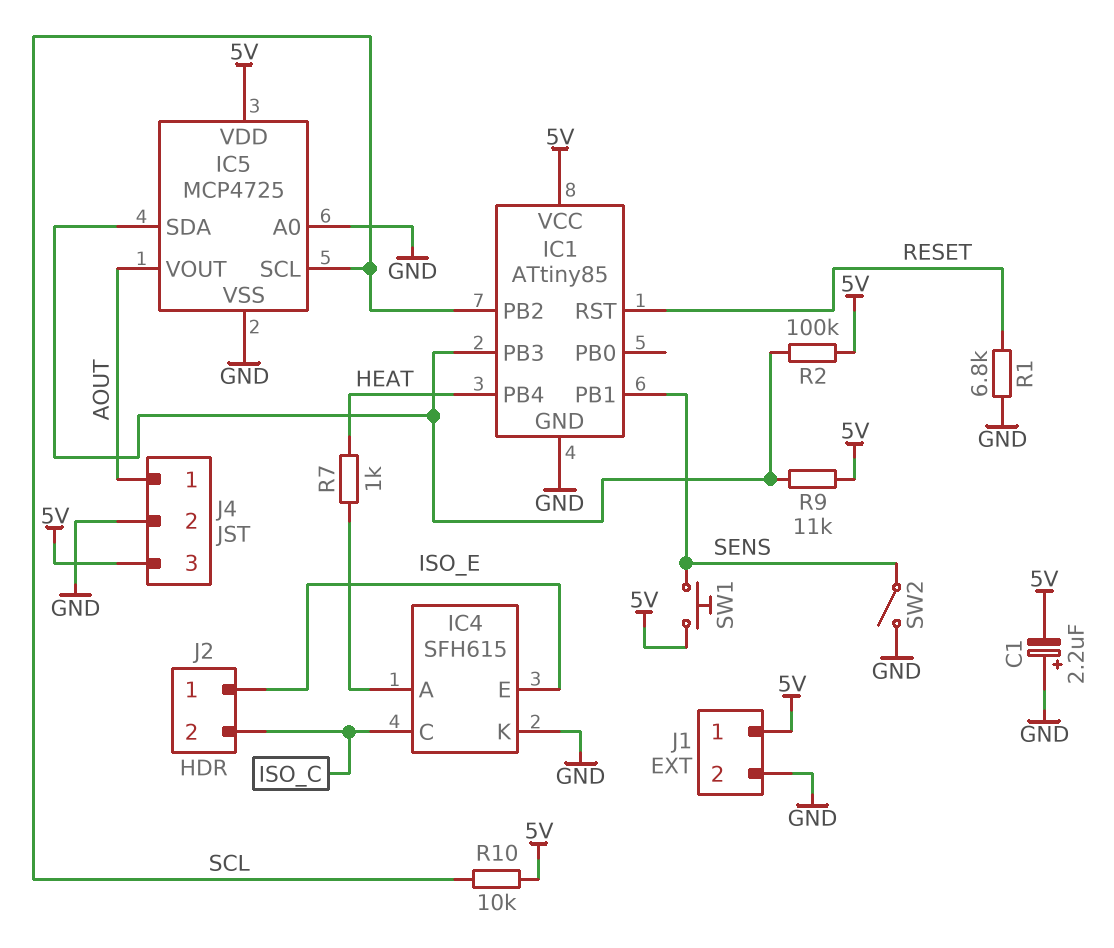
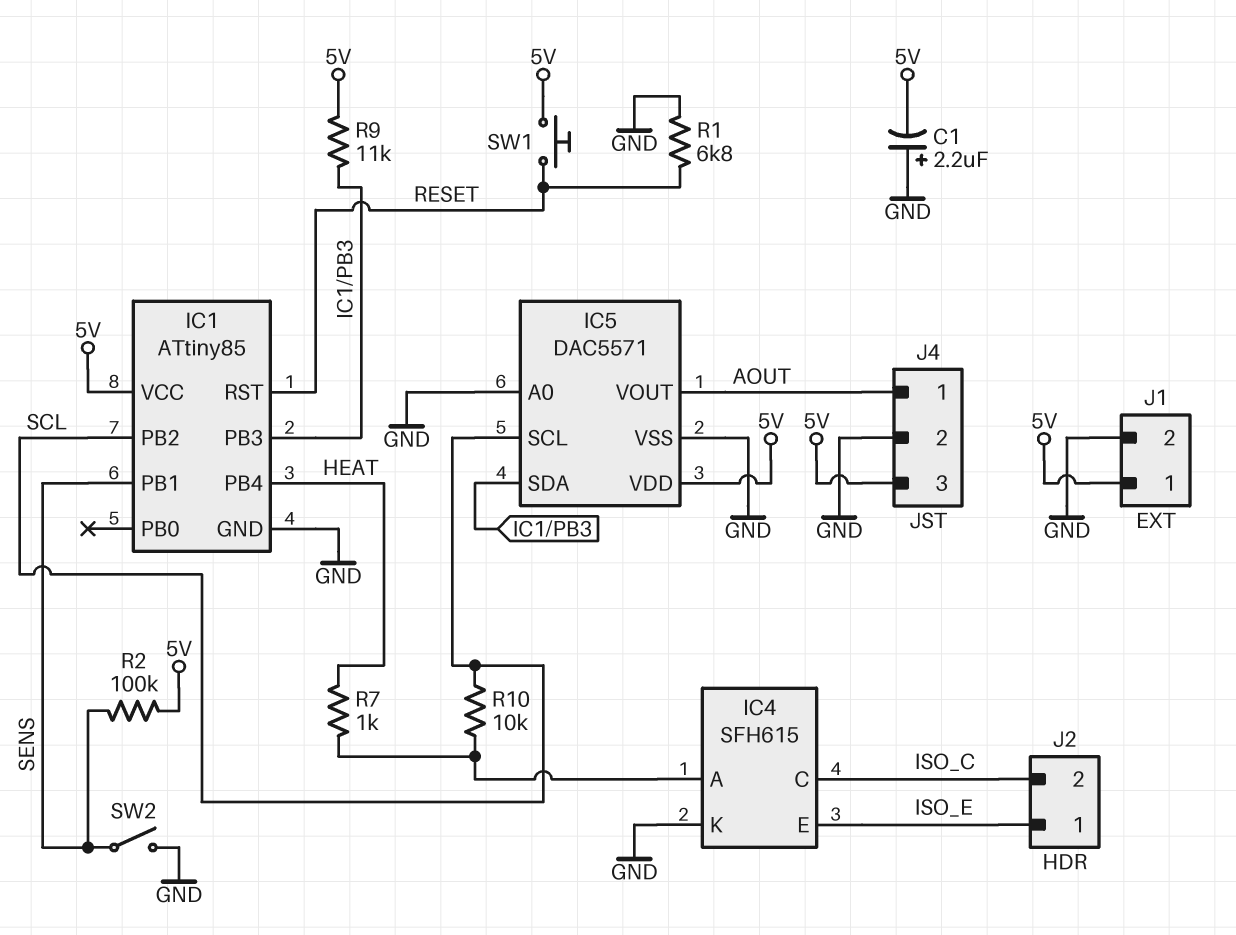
IC5: MCP4725 -> DAC5571
R2: 100k (5V, IC1/PB3) -> 100k (5V, SENS)
R10: 10k (5V, SCL) -> 10k (IC4/A, SCL)
SW1: button (5V, SENS) -> button (5V, RESET)

